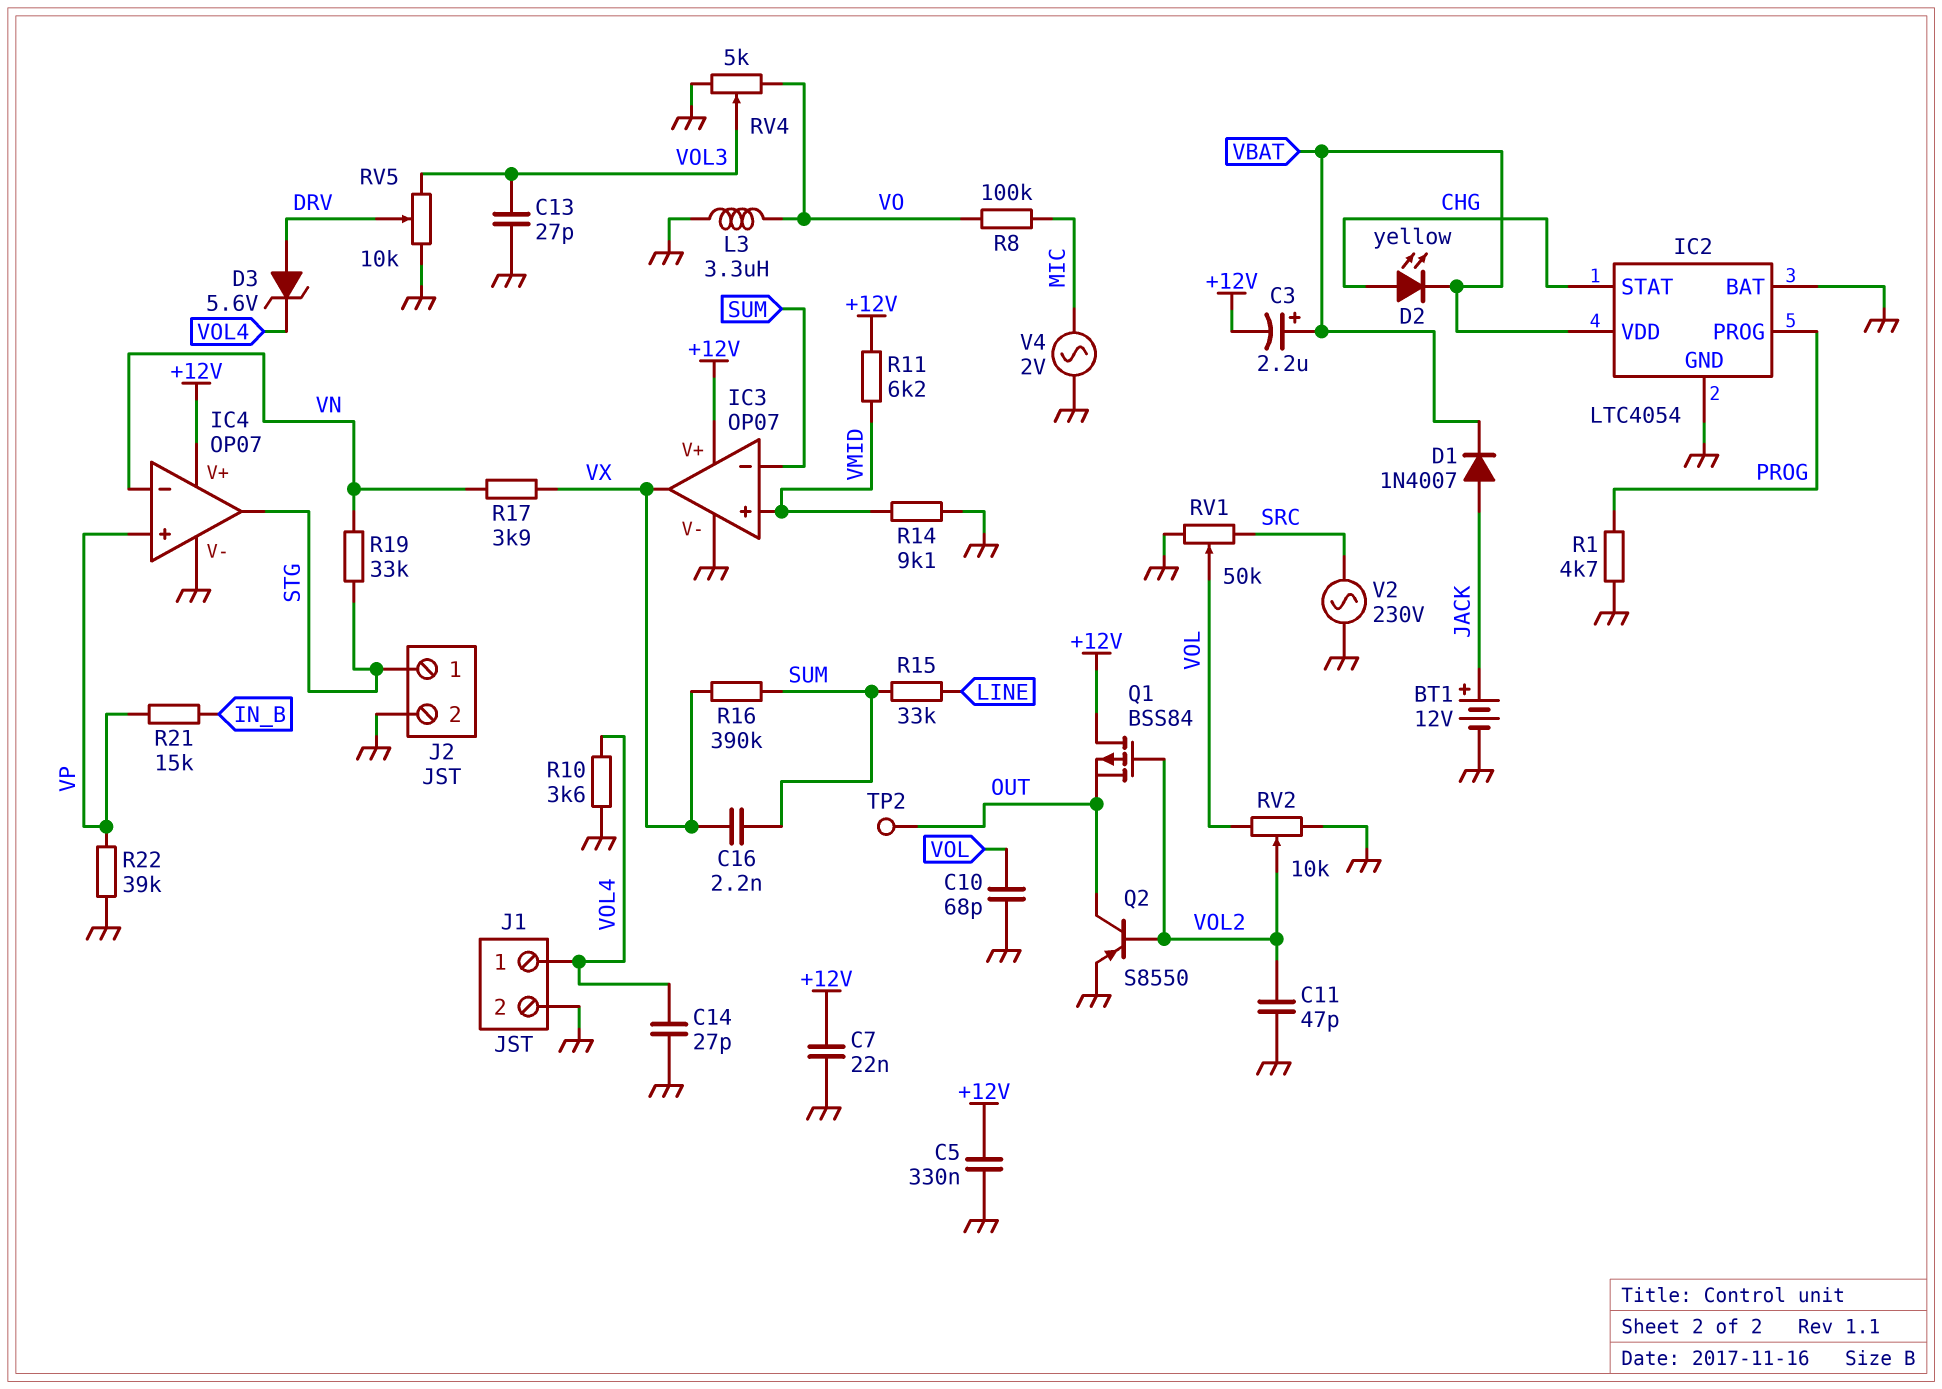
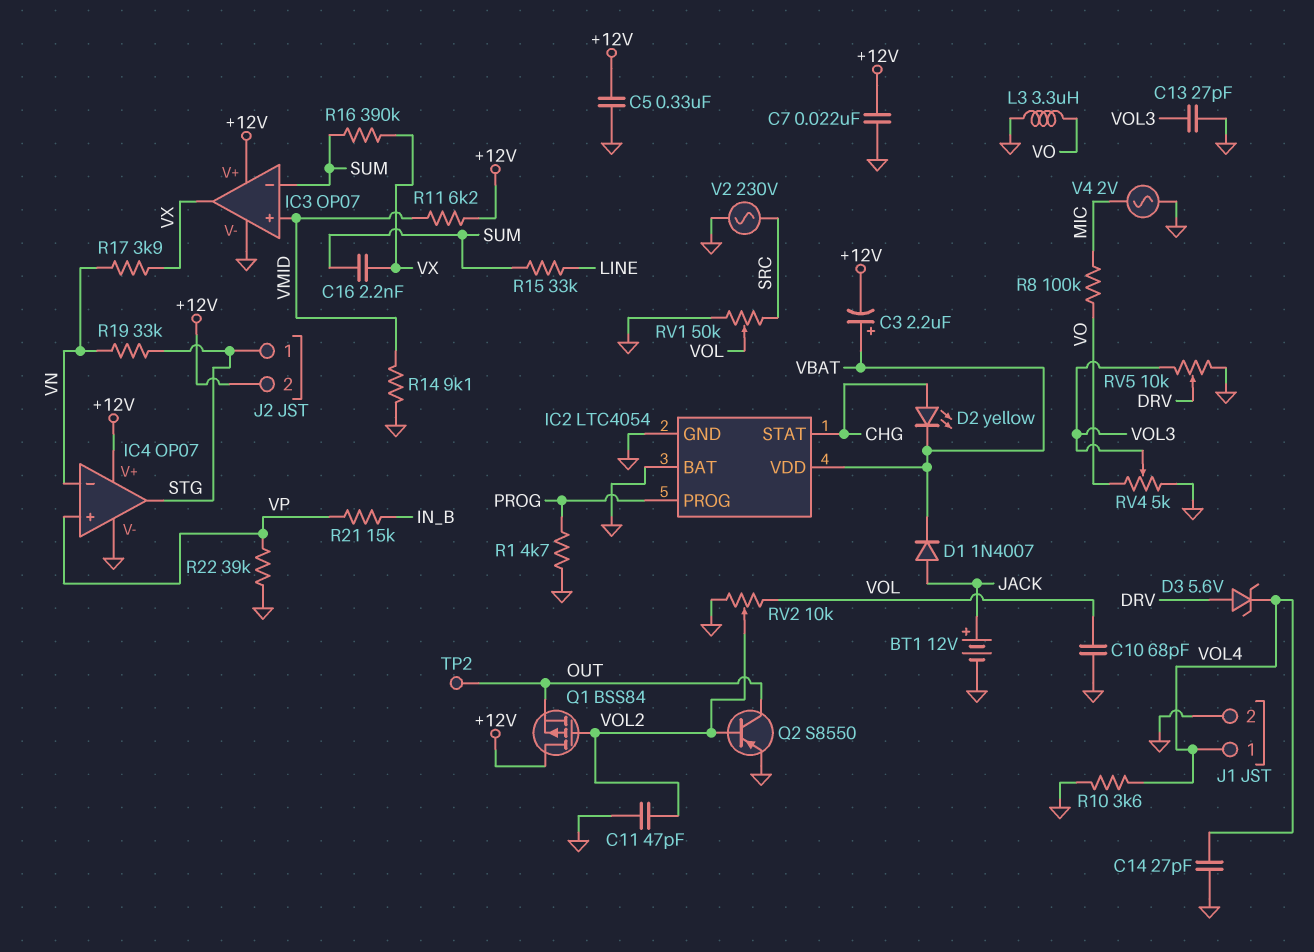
J2 pin 2: GND -> +12V

